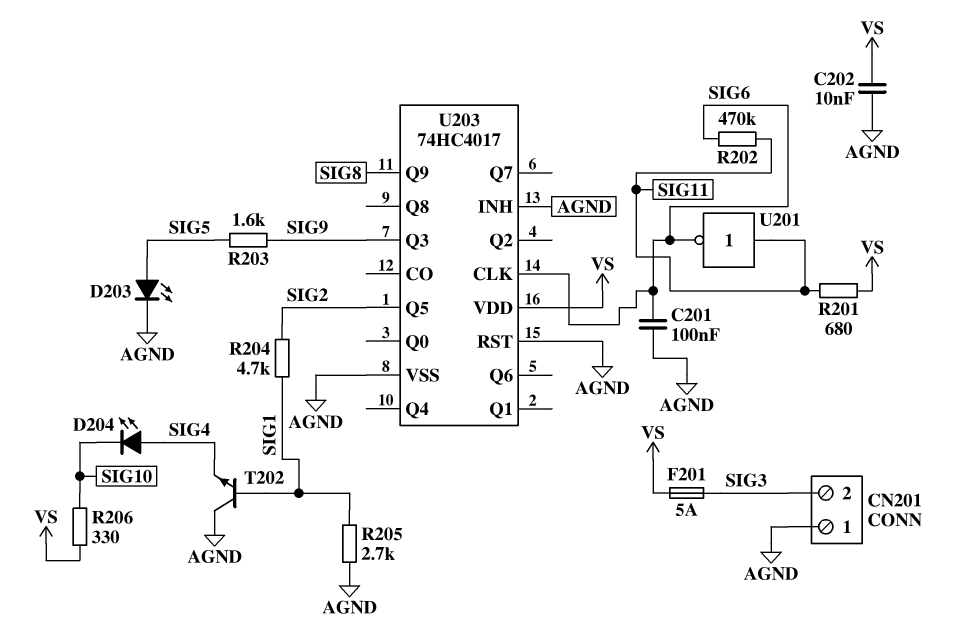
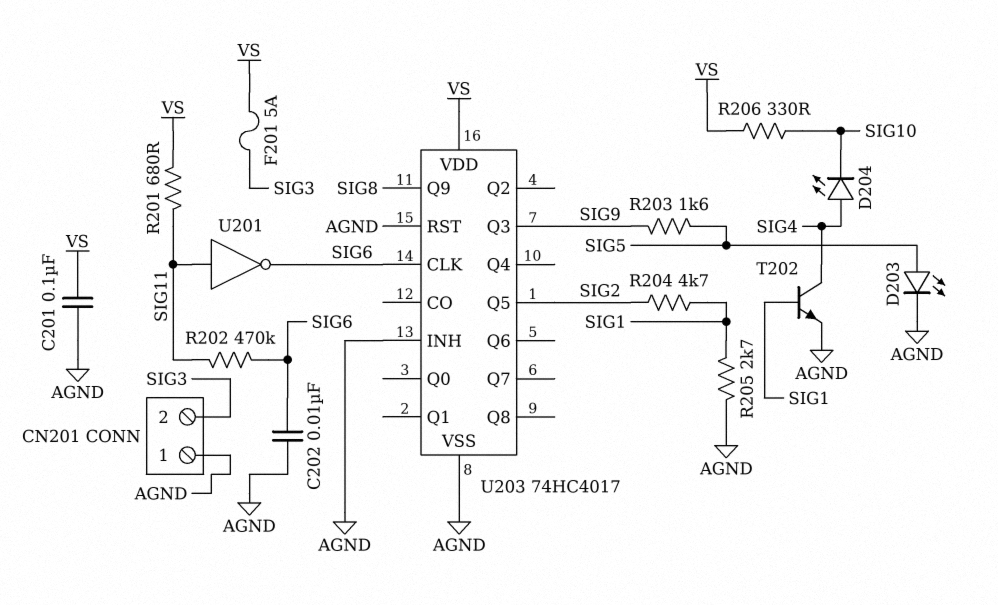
C201: 100nF (AGND, SIG6) -> 100nF (AGND, VS)
C202: 10nF (AGND, VS) -> 10nF (AGND, SIG6)
T202: NPN (B SIG1, C AGND, E SIG4) -> NPN (B SIG1, C SIG4, E AGND)

